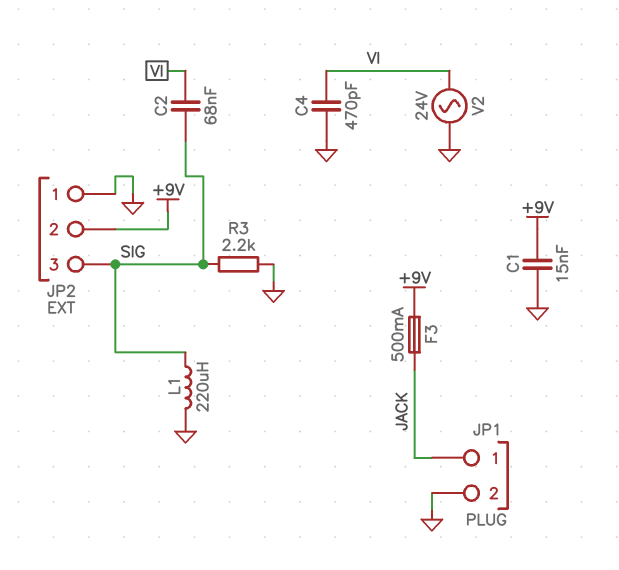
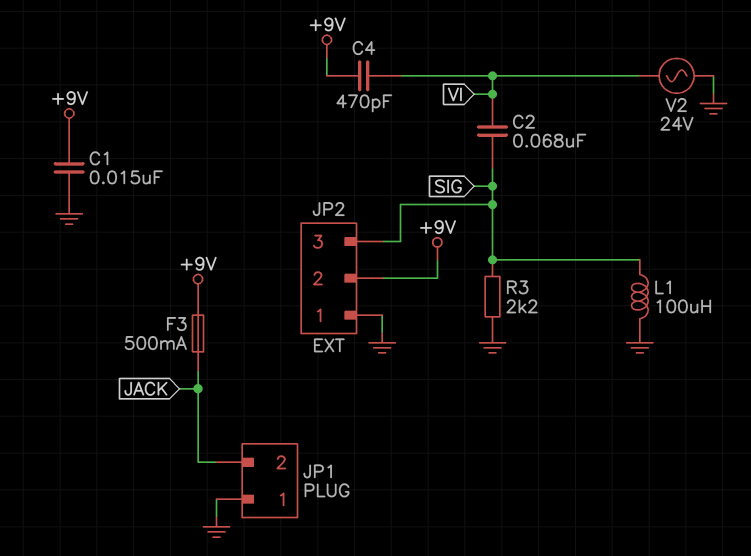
C4: 470pF (GND, VI) -> 470pF (+9V, VI)
JP1 pin 1: JACK -> GND
JP1 pin 2: GND -> JACK
L1: 220uH (GND, SIG) -> 100uH (GND, SIG)

